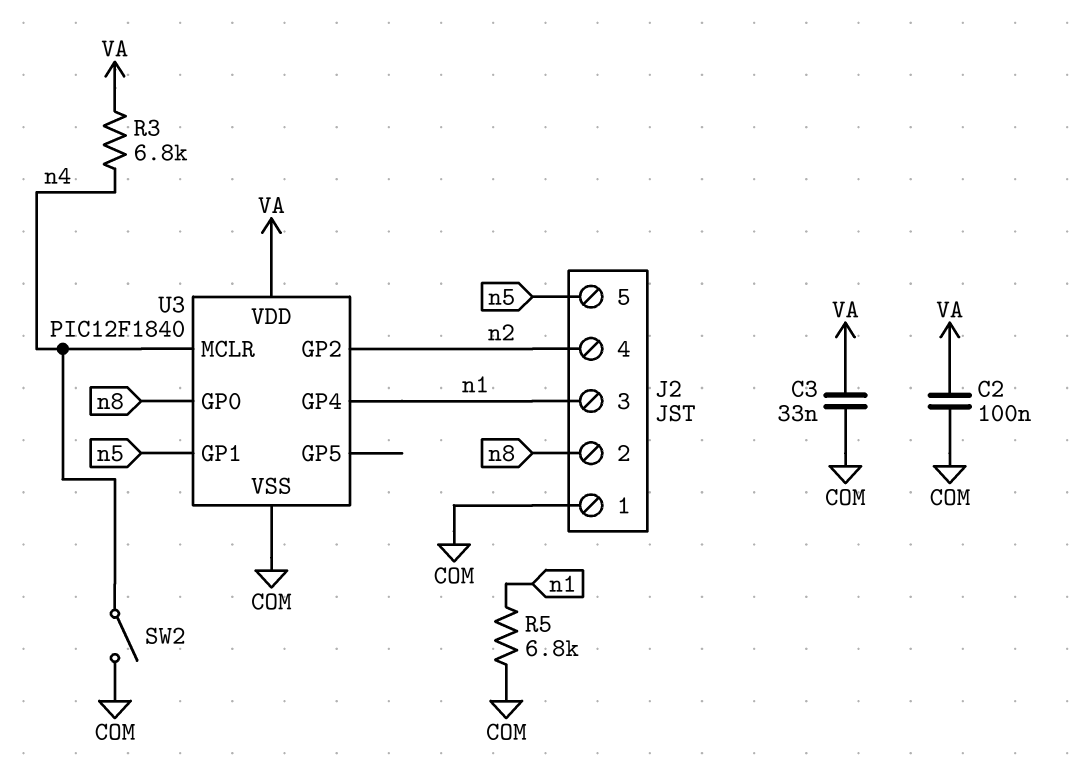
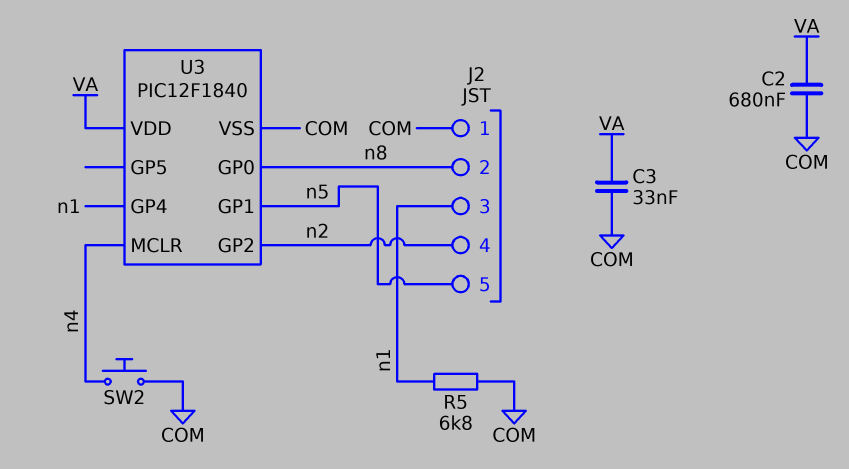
C2: 100nF (COM, VA) -> 680nF (COM, VA)
R3: 6.8k (VA, n4) -> none
SW2: switch (COM, n4) -> button (COM, n4)

